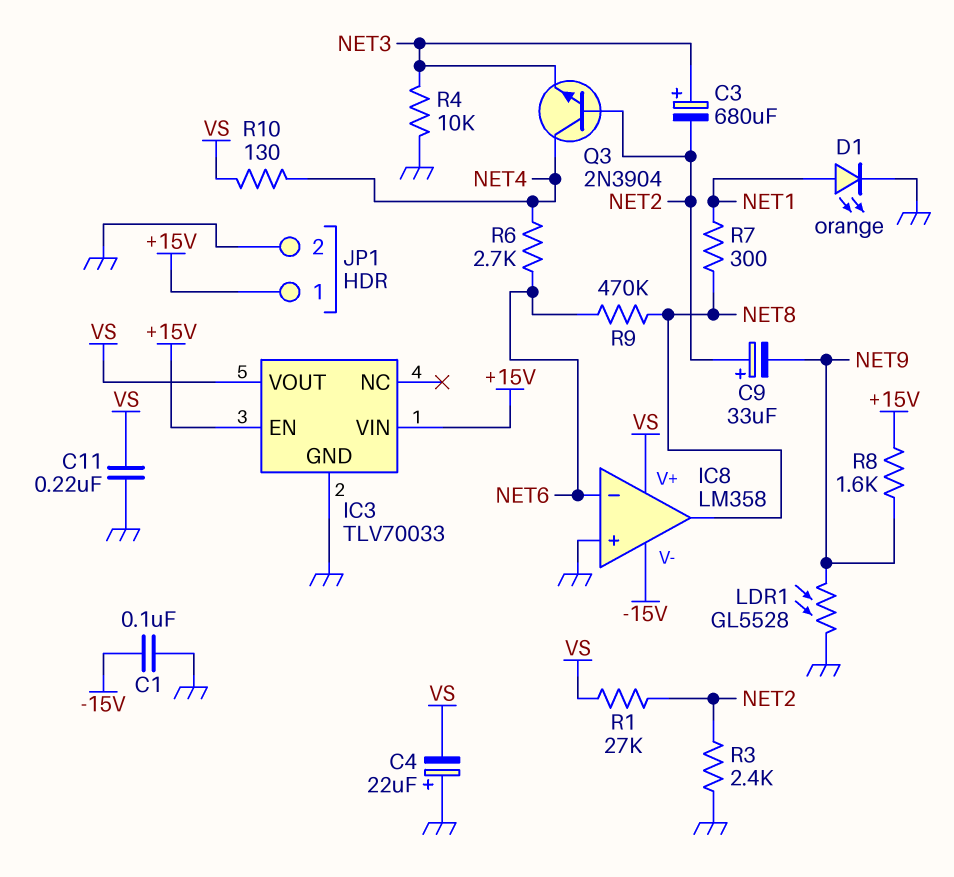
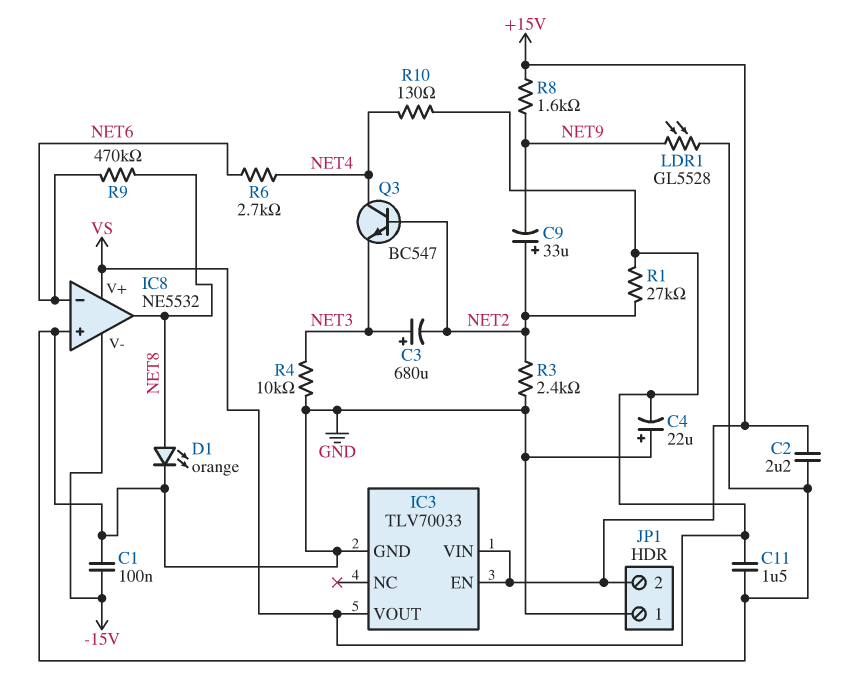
C2: none -> 2.2uF (+15V, GND)
C11: 220nF (GND, VS) -> 1.5uF (GND, VS)
D1: LED orange (A NET1, K GND) -> LED orange (A NET8, K GND)
IC8: LM358 -> NE5532
JP1 pin 1: +15V -> GND
JP1 pin 2: GND -> +15V
Q3: NPN 2N3904 (B NET2, C NET4, E NET3) -> NPN BC547 (B NET2, C NET4, E NET3)
R7: 300 (NET1, NET8) -> none

